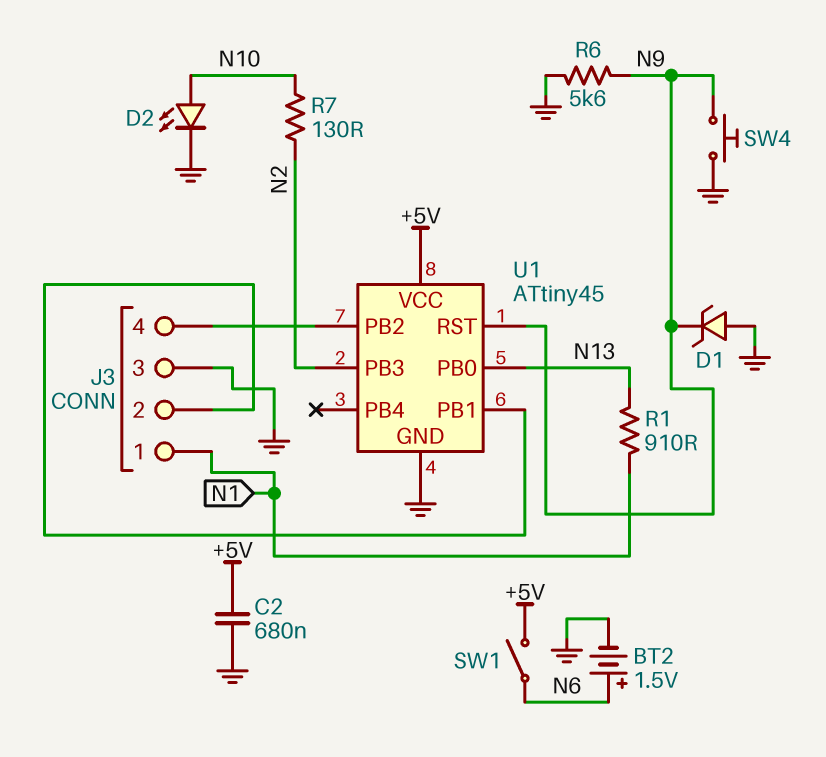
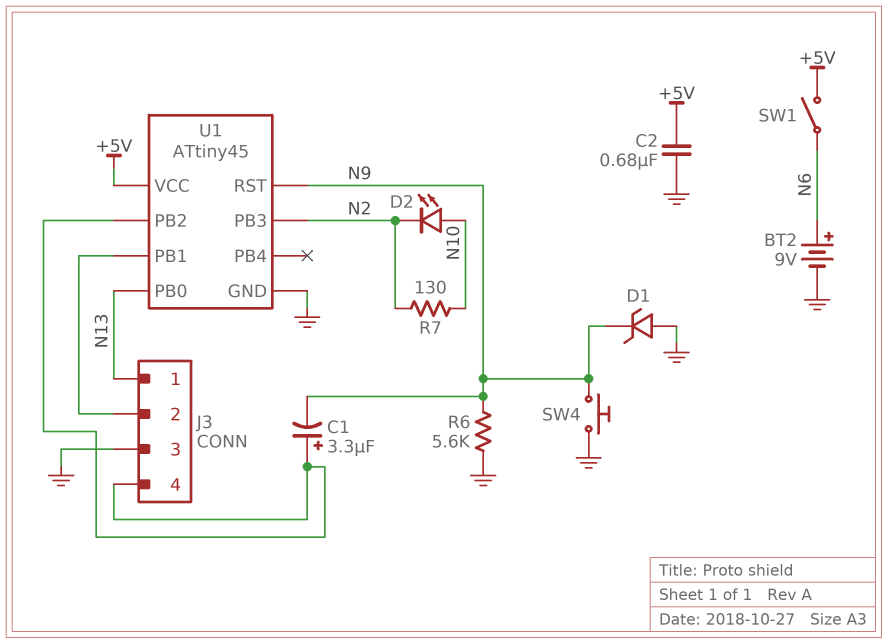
BT2: 1.5V (plus N6, minus GND) -> 9V (plus N6, minus GND)
C1: none -> 3.3uF (plus J3/4, minus N9)
D2: LED (A N10, K GND) -> LED (A N10, K N2)
J3 pin 1: N1 -> N13
R1: 910 (N1, N13) -> none

